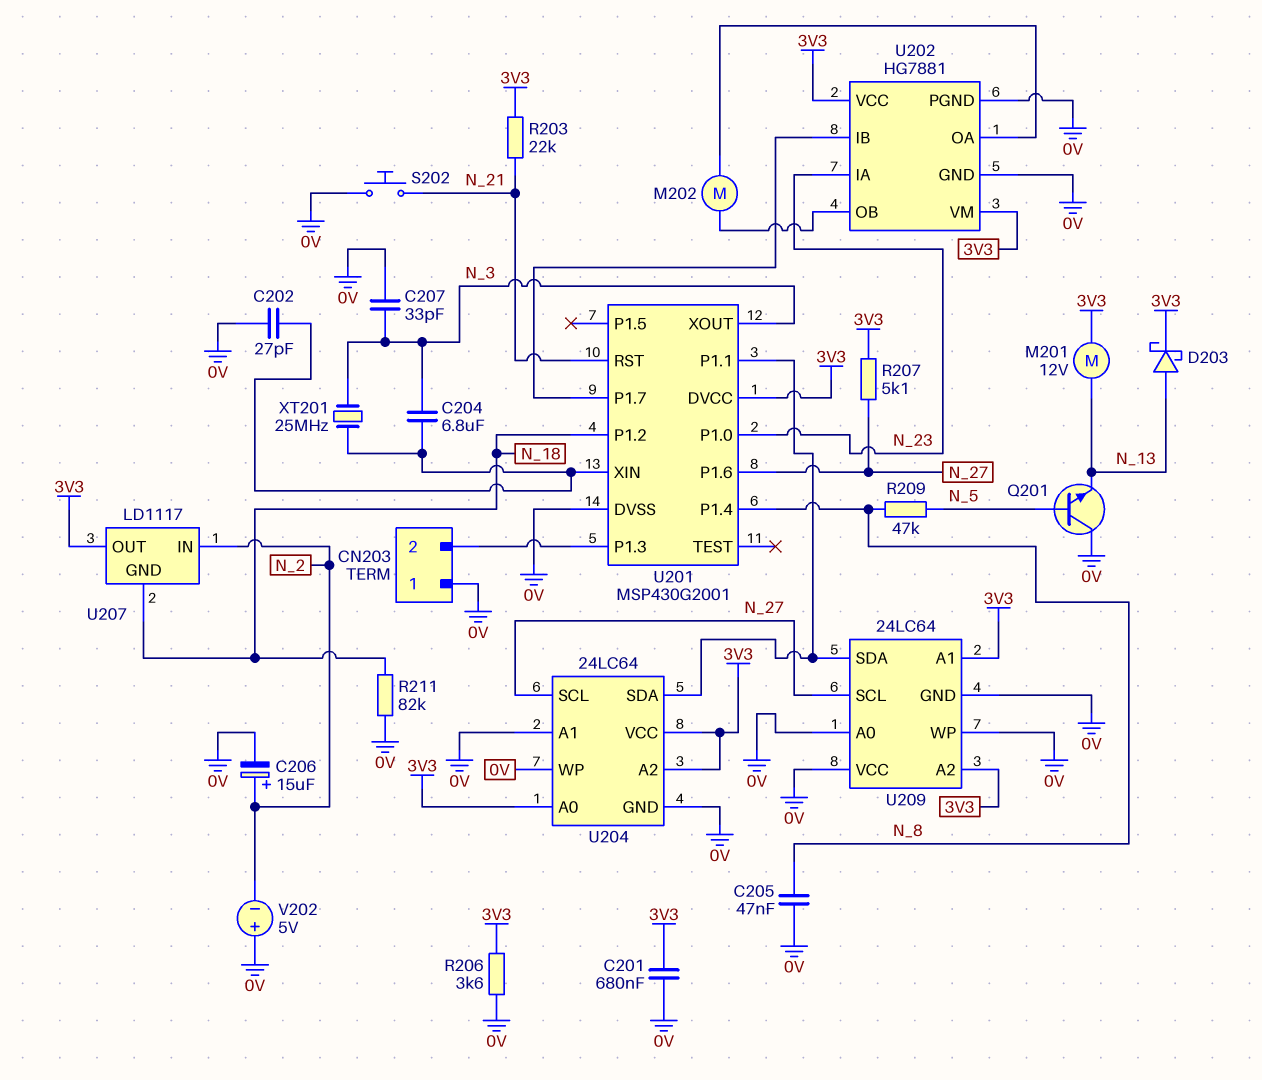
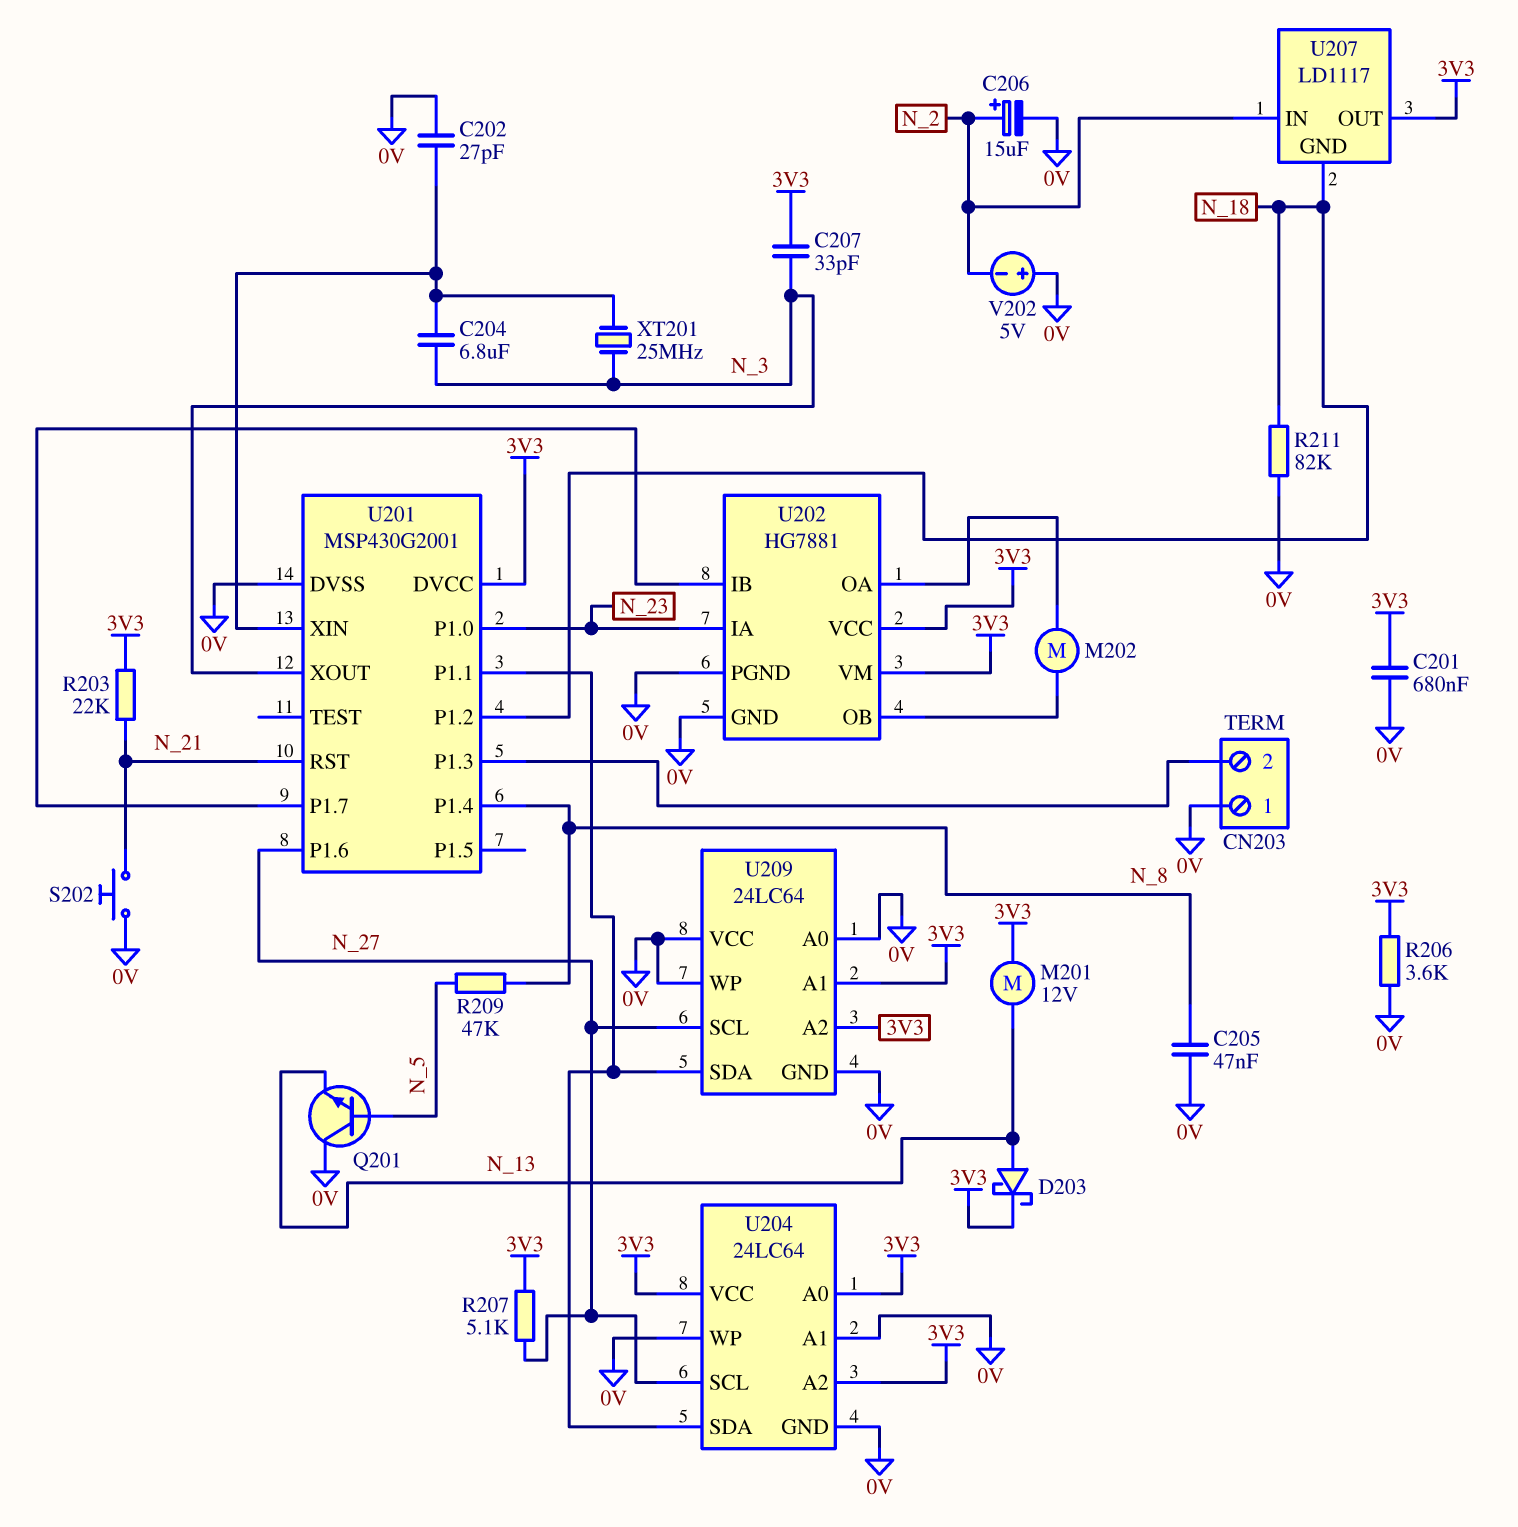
C207: 33pF (0V, N_3) -> 33pF (3V3, N_3)

